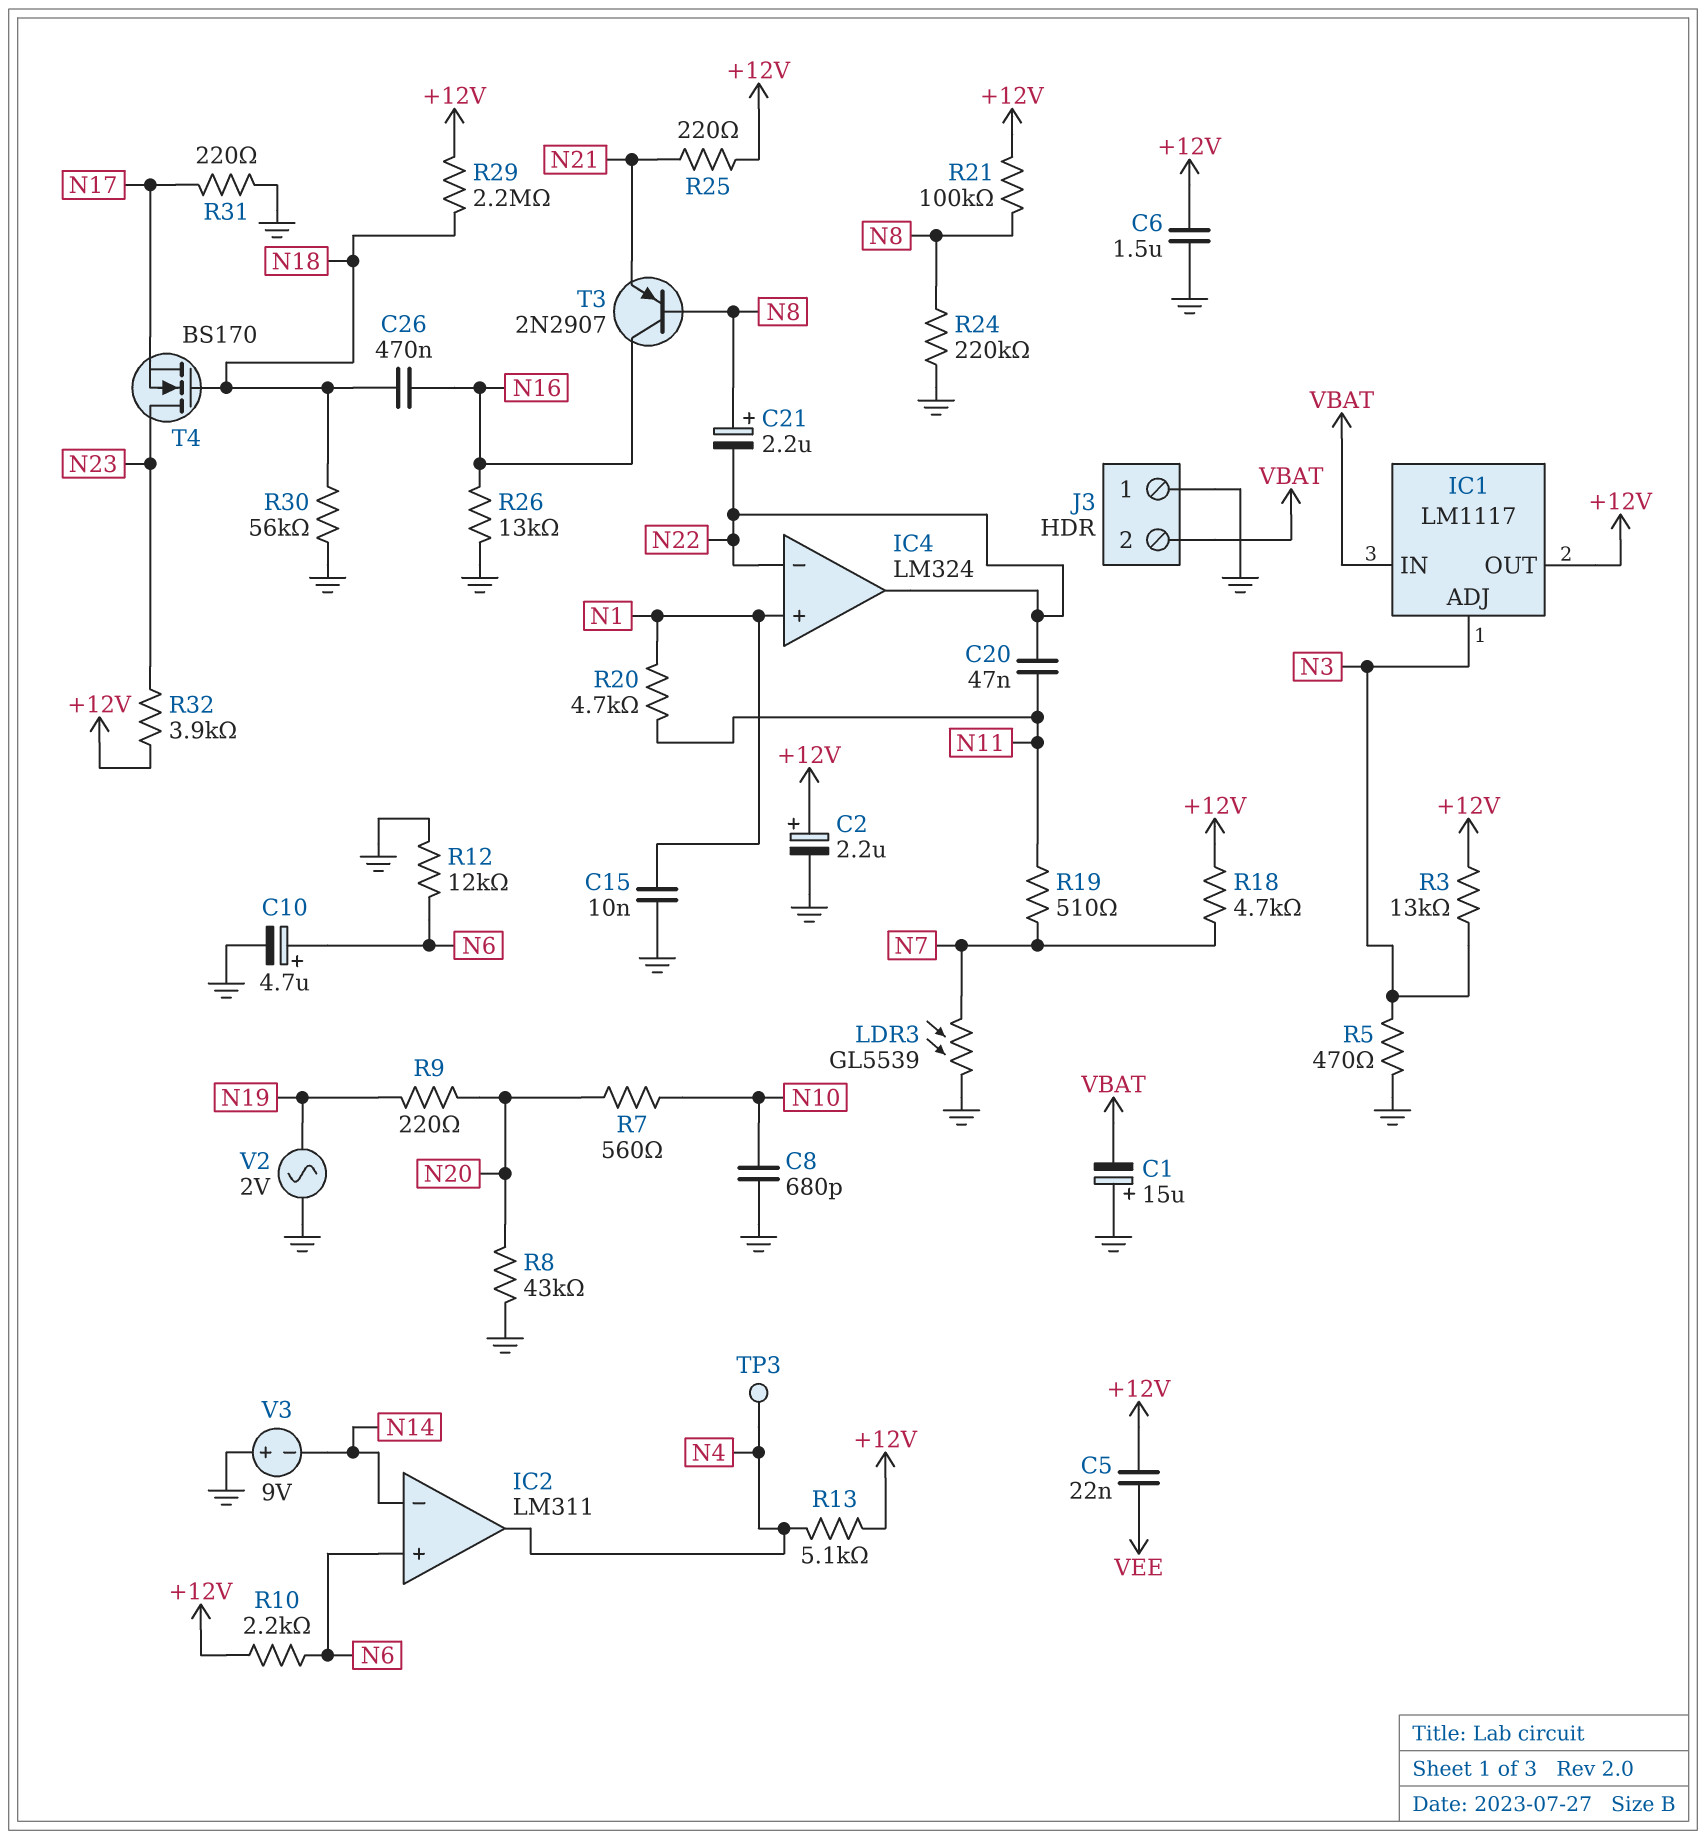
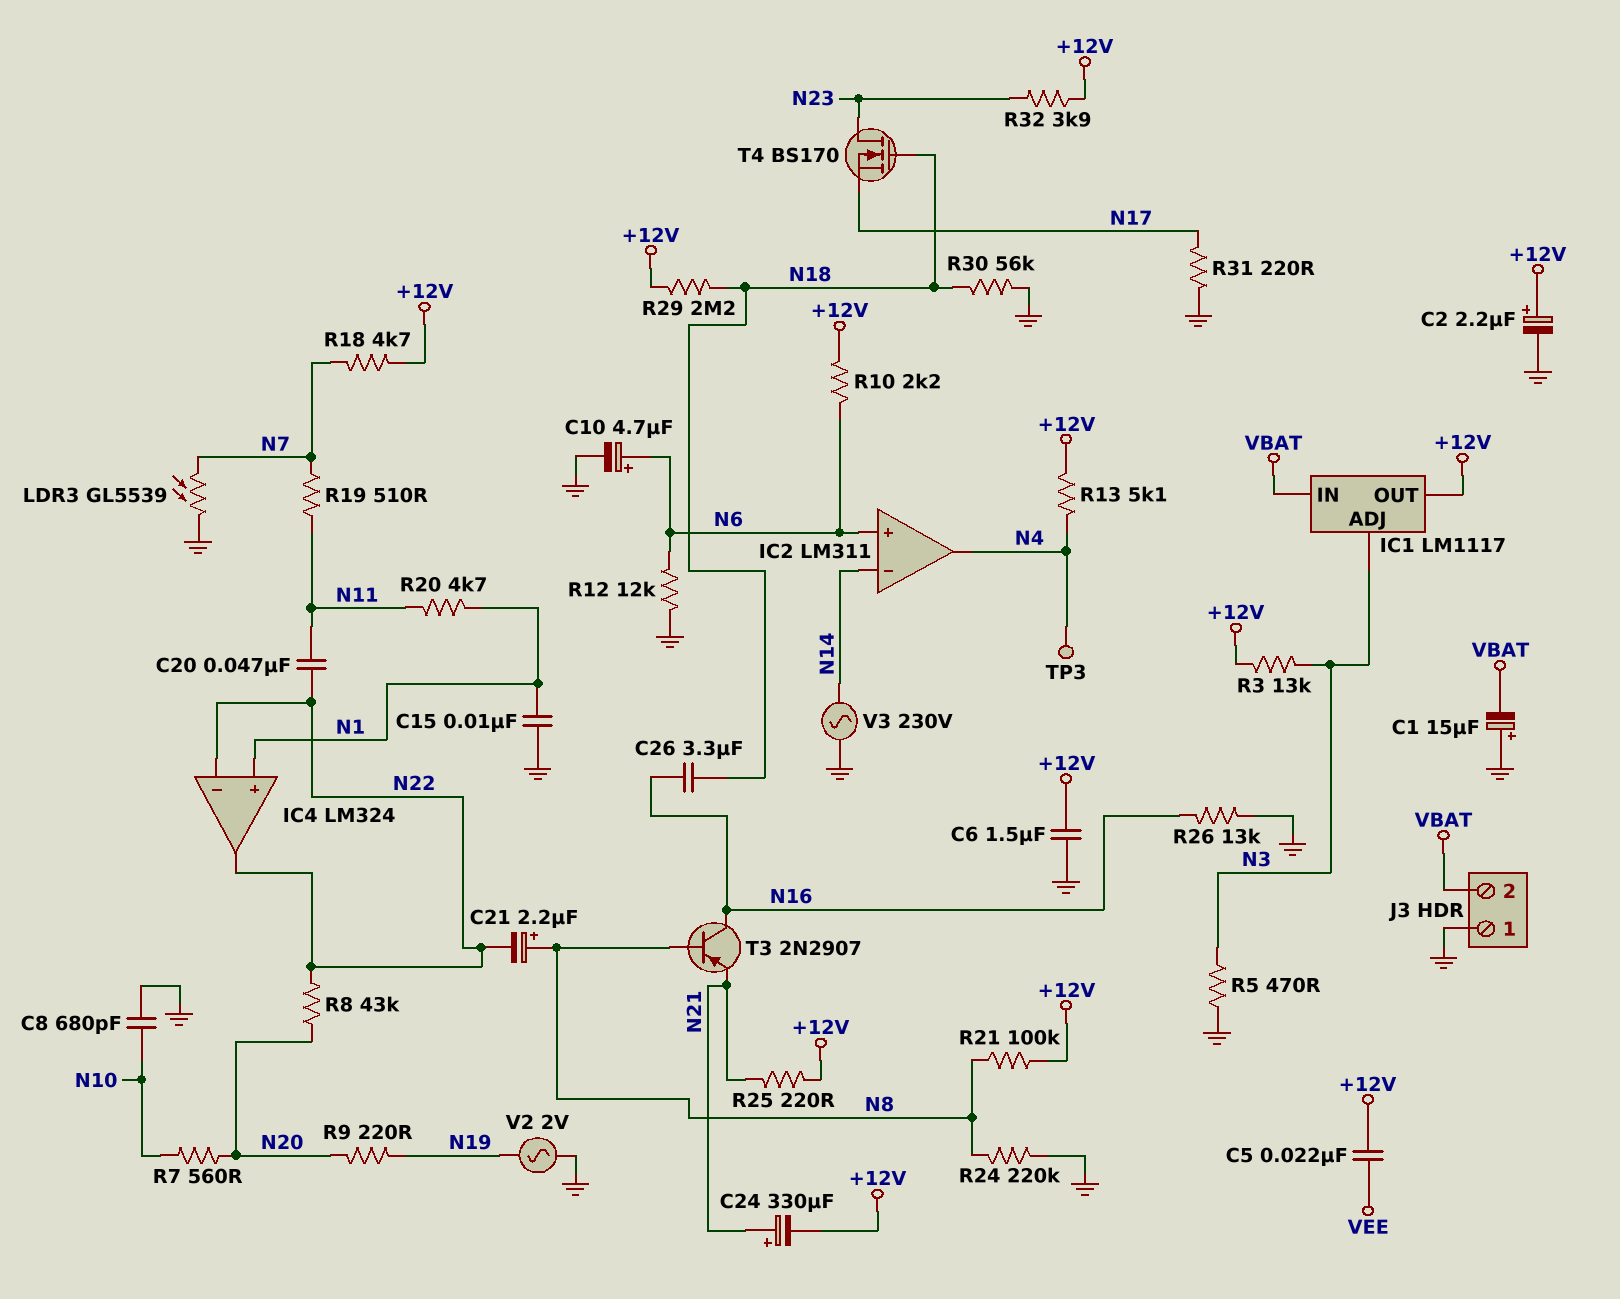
C24: none -> 330uF (plus N21, minus +12V)
C26: 470nF (N16, N18) -> 3.3uF (N16, N18)
R8: 43k (GND, N20) -> 43k (N20, N22)
V3: 9V (plus GND, minus N14) -> AC 230V (GND, N14)

